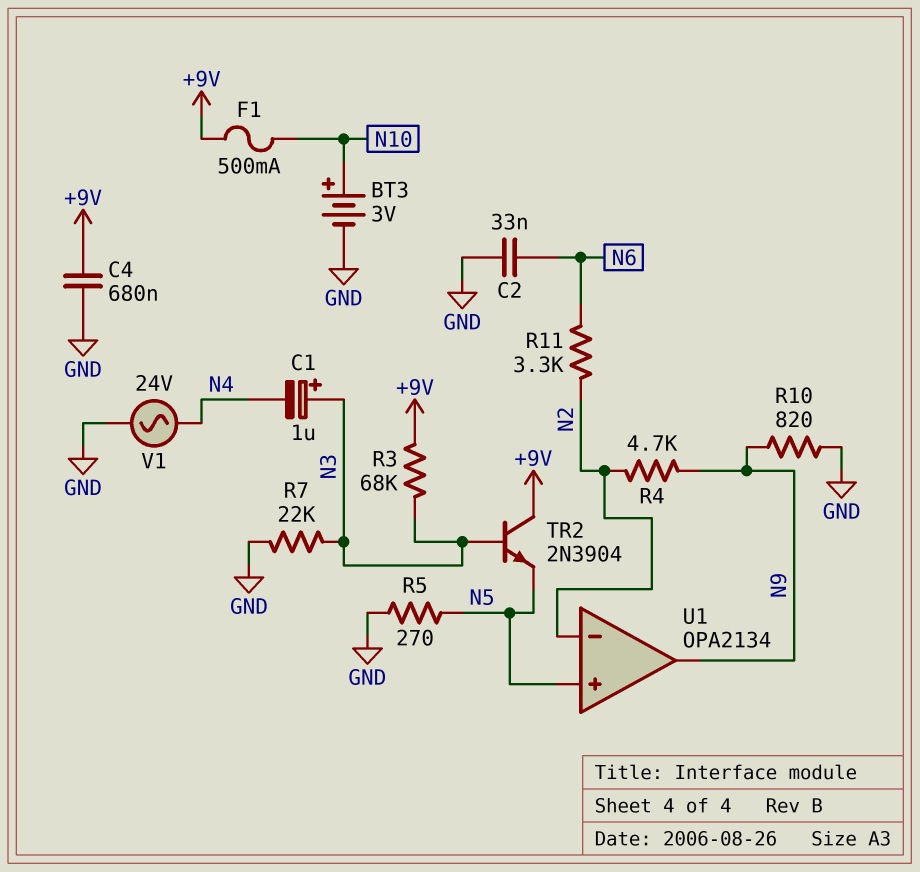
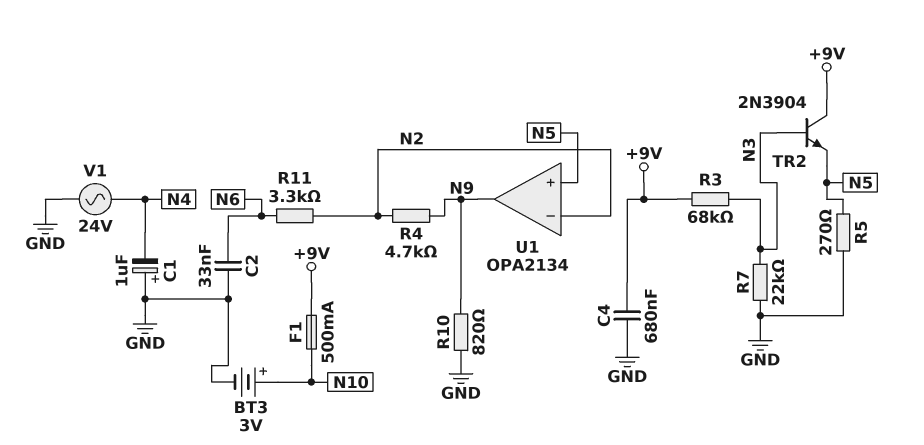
C1: 1uF (plus N3, minus N4) -> 1uF (plus GND, minus N4)

